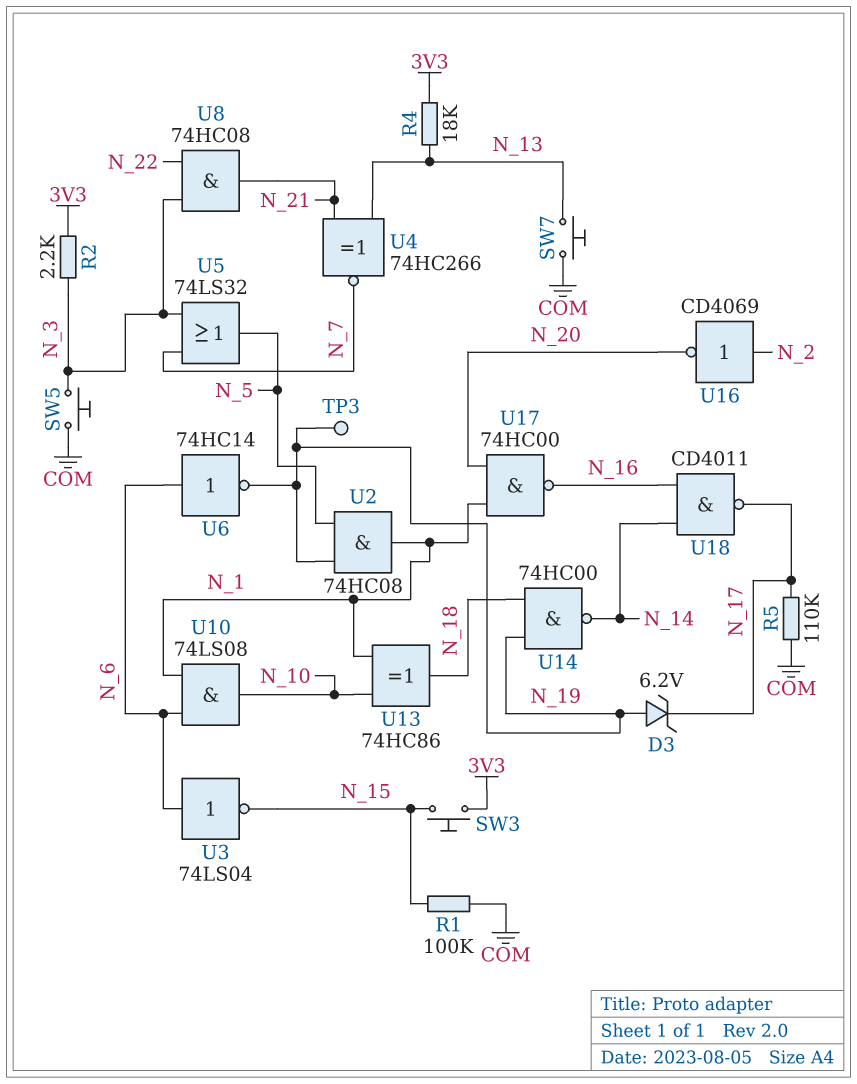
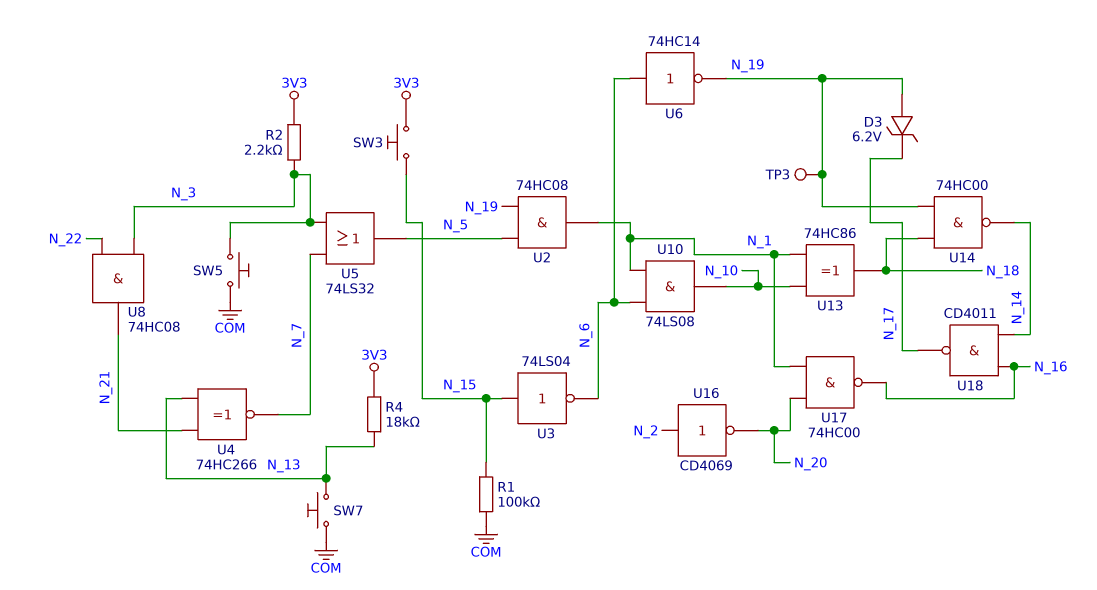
R5: 110k (COM, N_17) -> none
U3: NOT 74LS04 (in N_6, out N_15) -> NOT 74LS04 (in N_15, out N_6)

